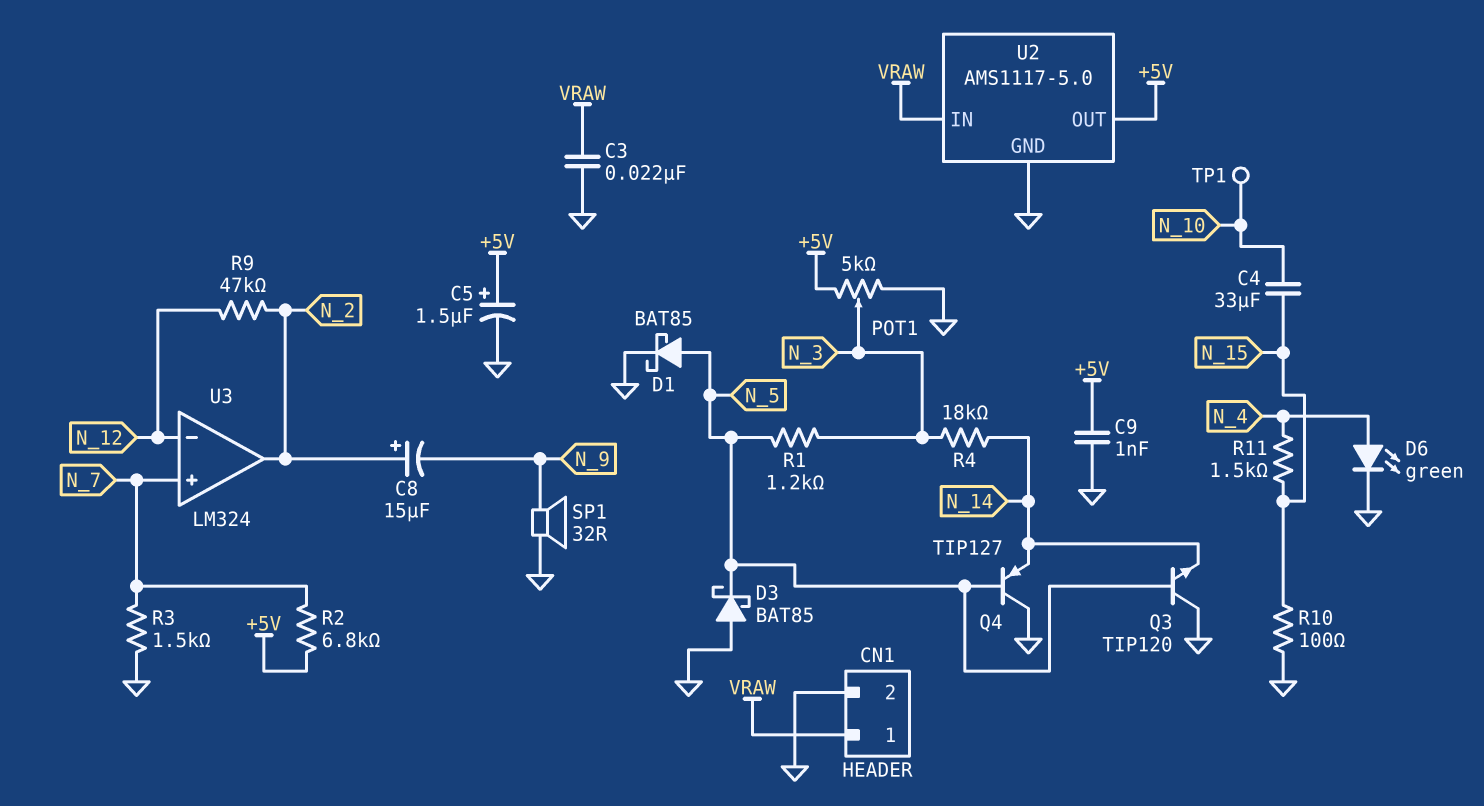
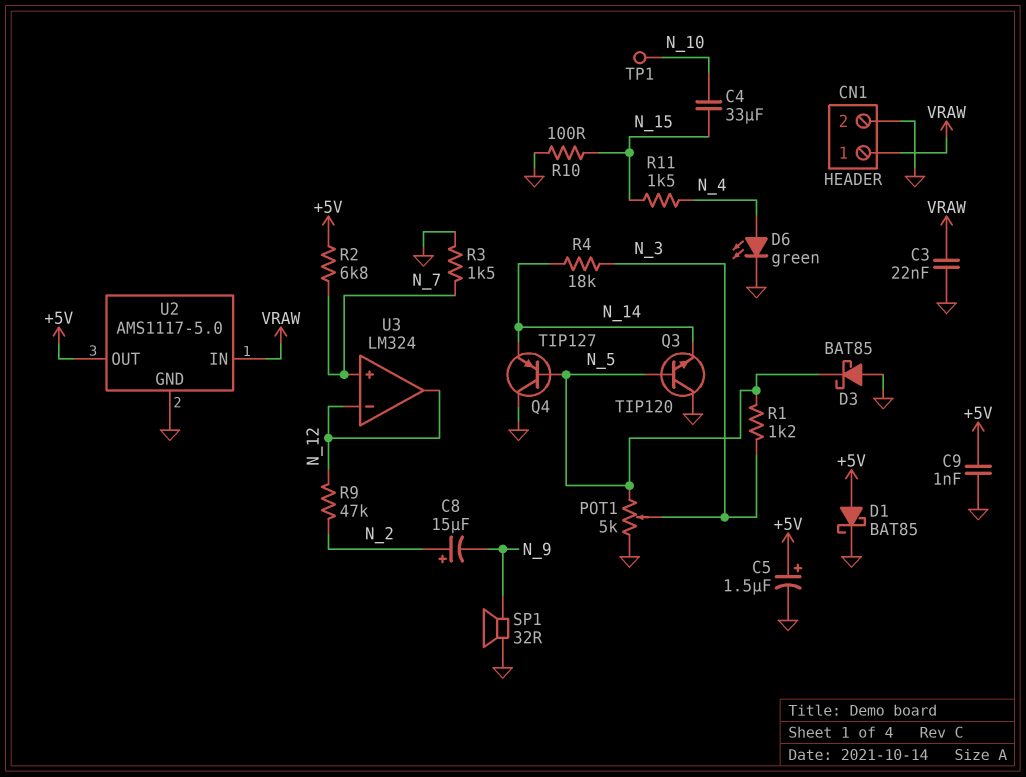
D1: schottky BAT85 (A N_5, K GND) -> schottky BAT85 (A +5V, K GND)
POT1: 5k (+5V, GND, wiper N_3) -> 5k (GND, N_5, wiper N_3)
U3 pin out: N_2 -> N_12

